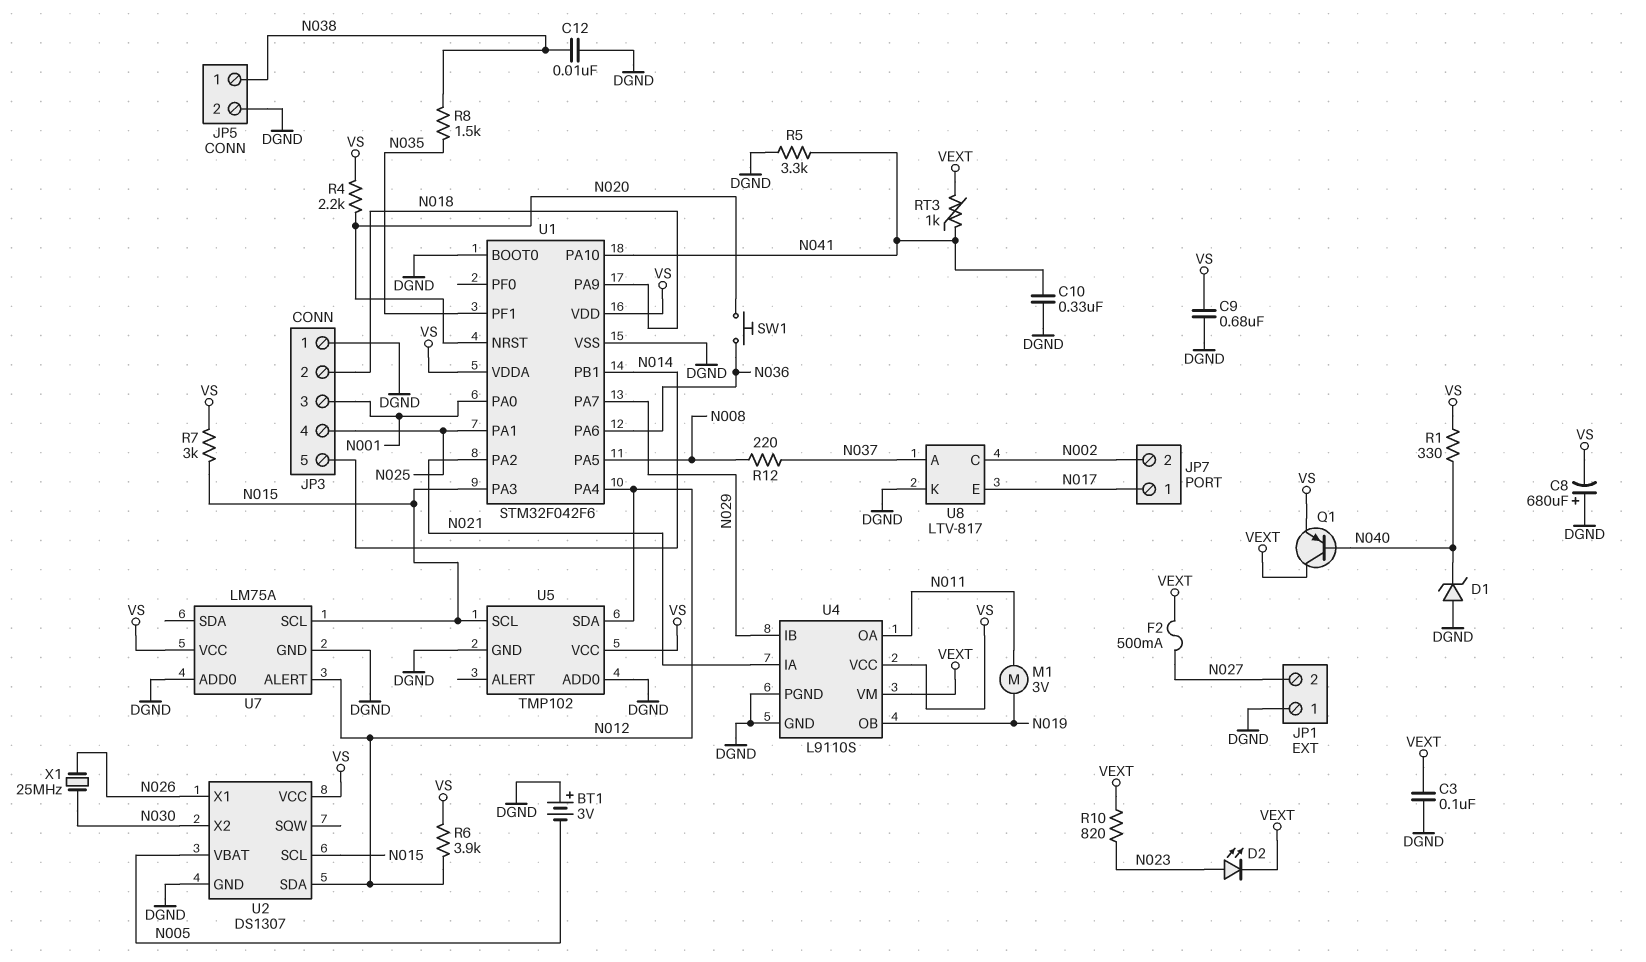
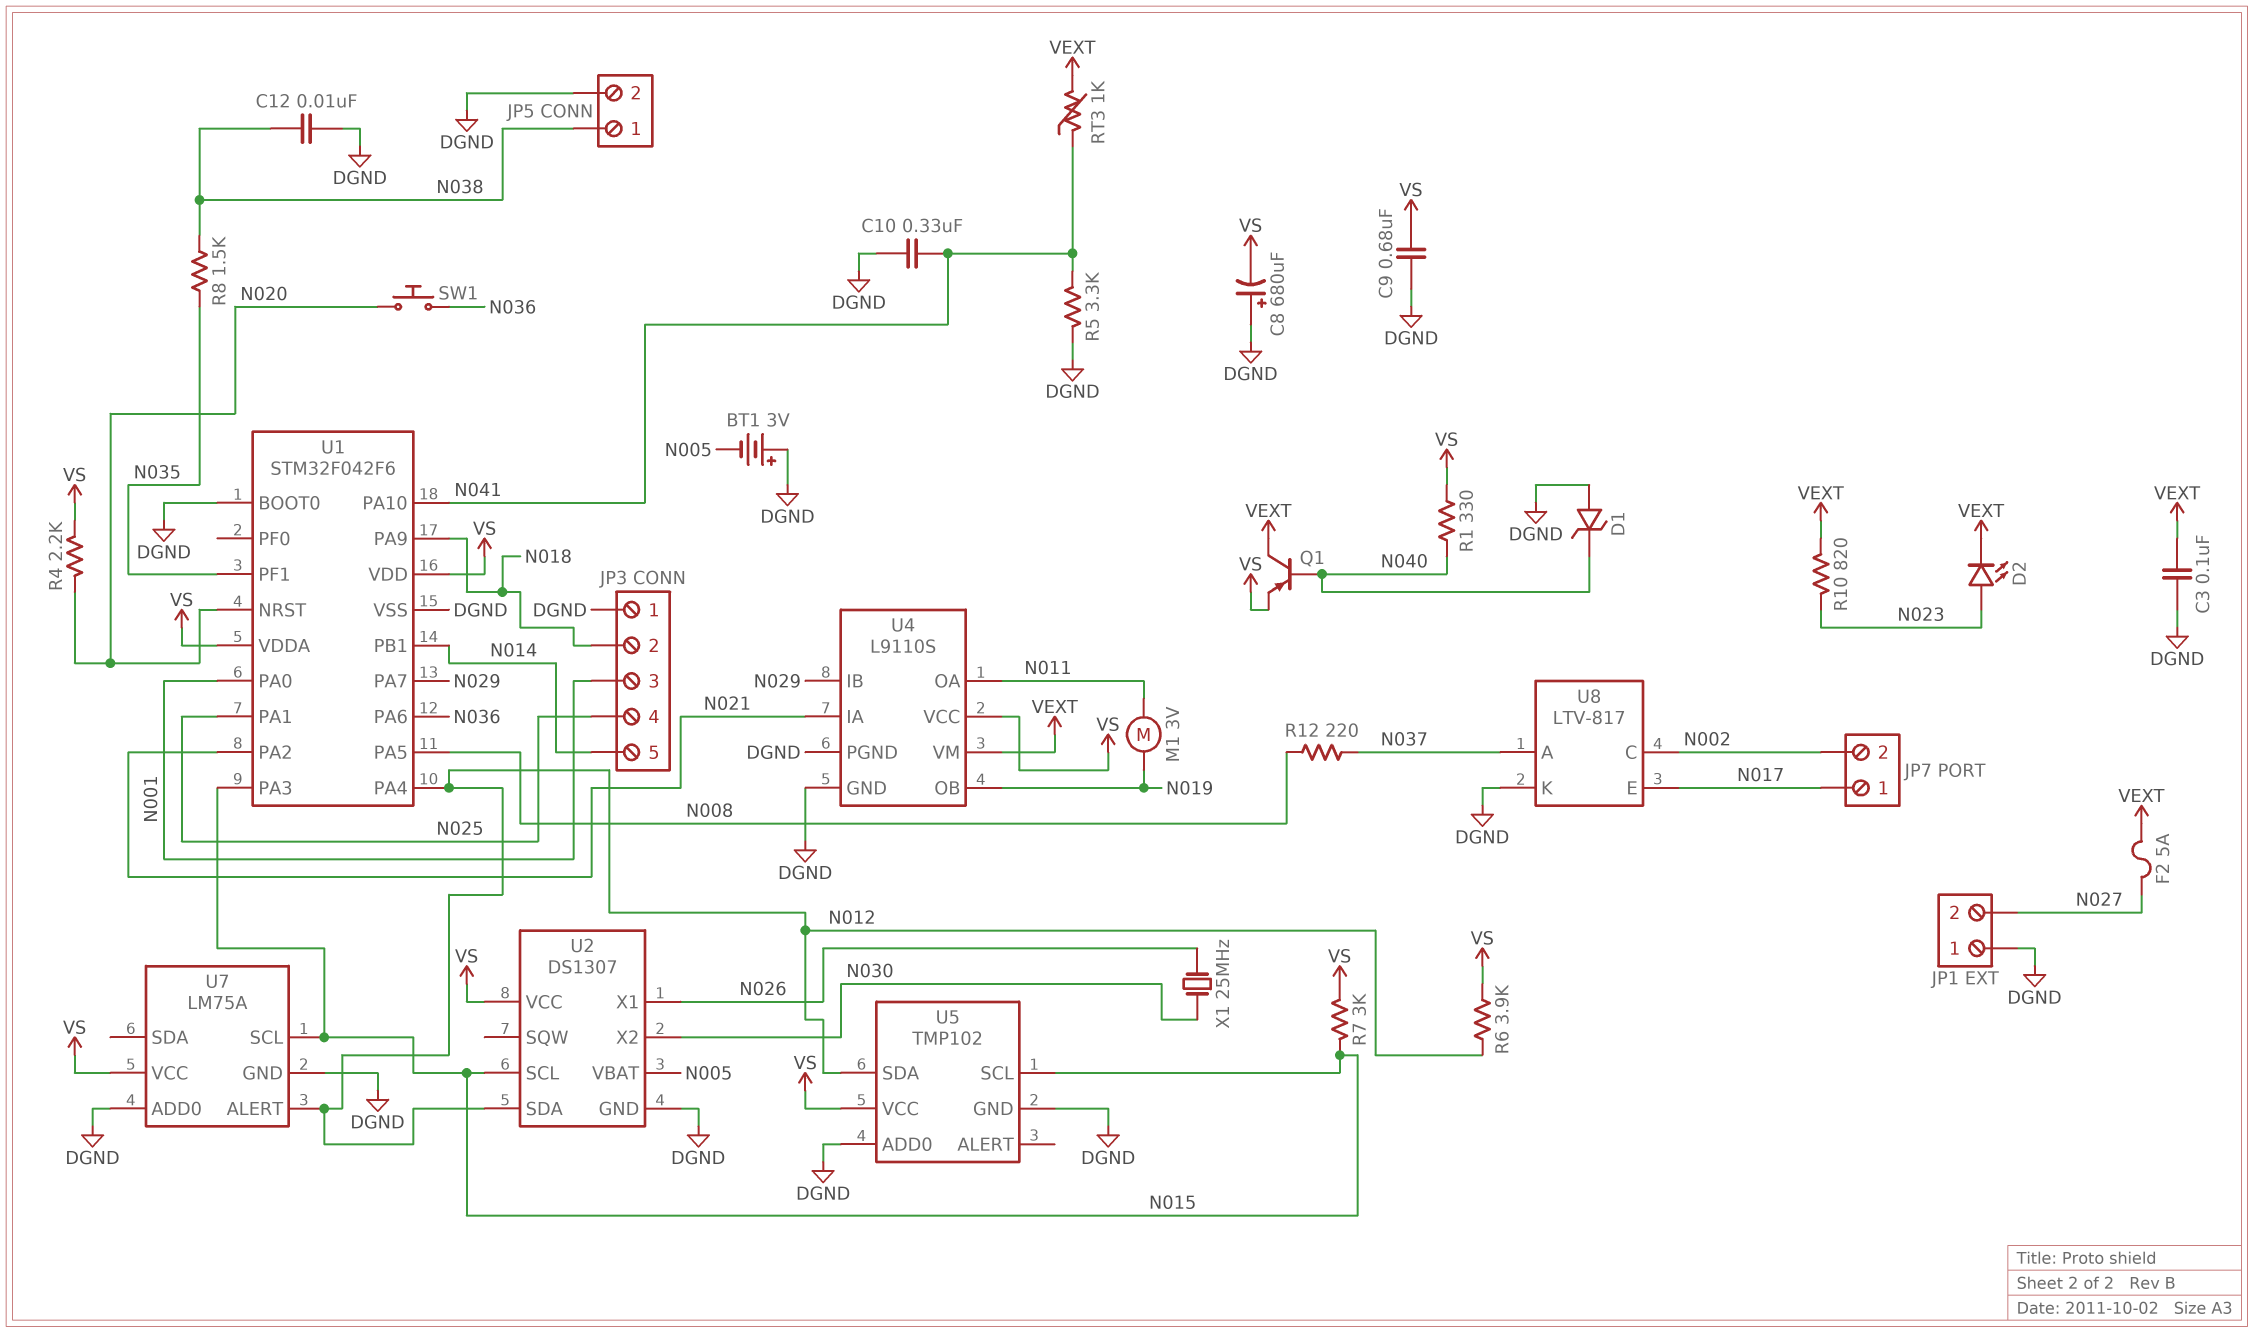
F2: 500mA (N027, VEXT) -> 5A (N027, VEXT)

